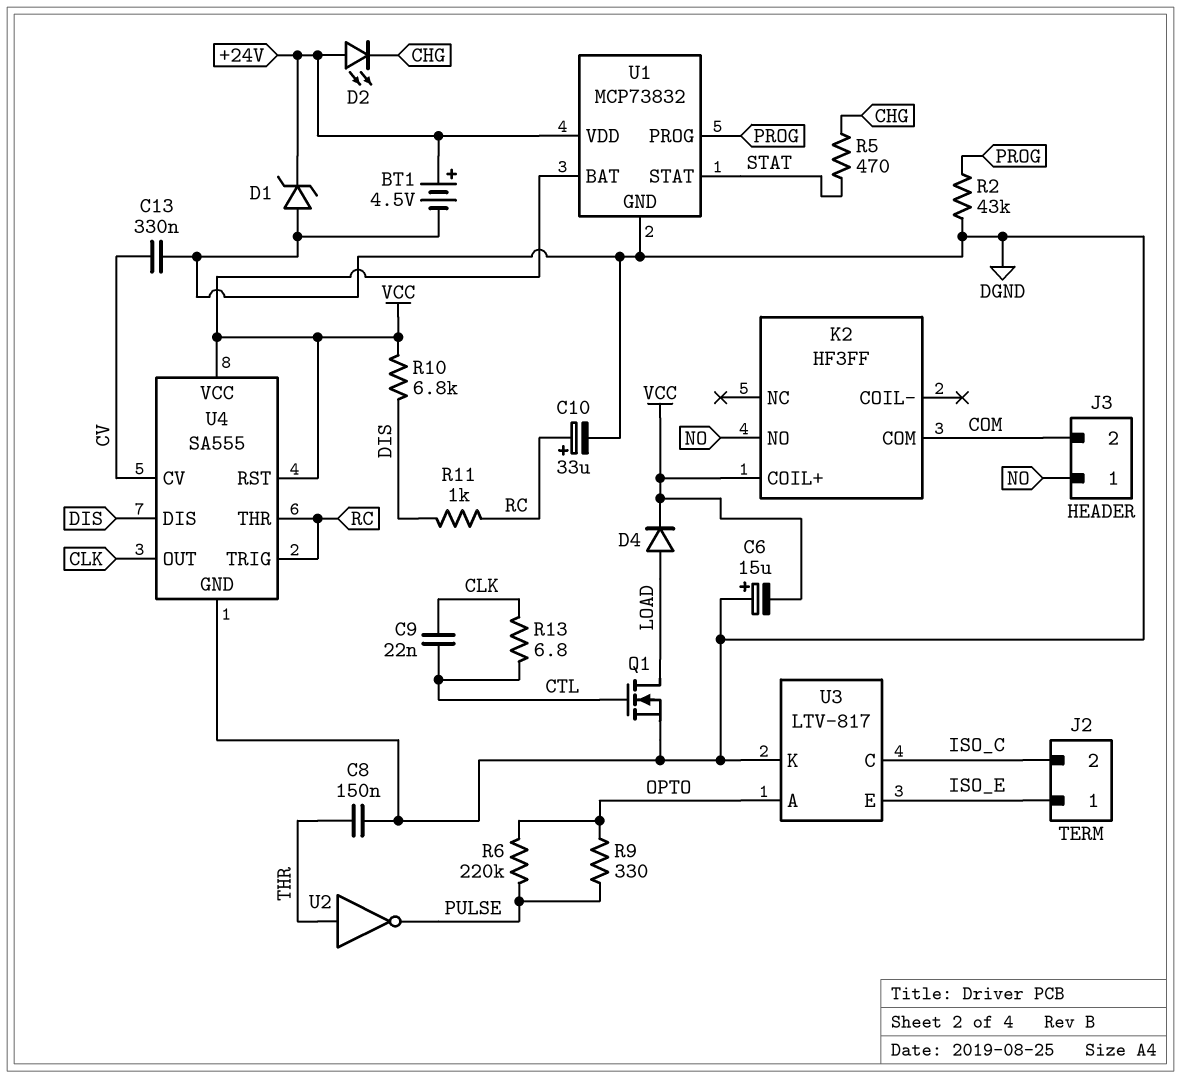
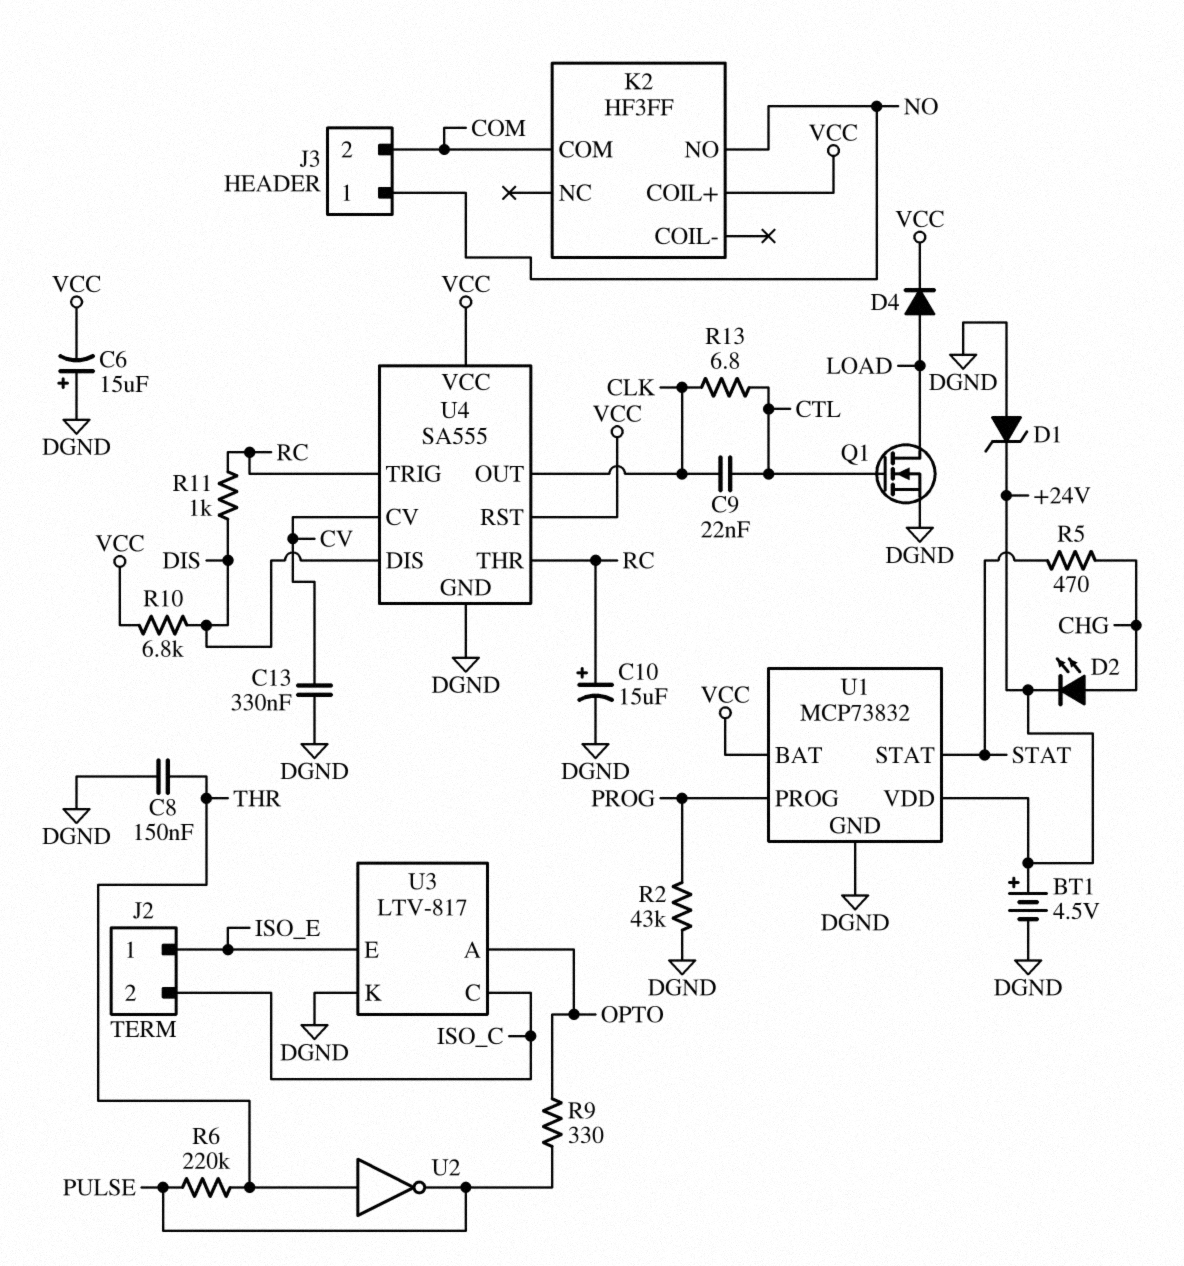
C10: 33uF (plus RC, minus DGND) -> 15uF (plus RC, minus DGND)
D2: LED (A +24V, K CHG) -> LED (A CHG, K +24V)
R6: 220k (OPTO, PULSE) -> 220k (PULSE, THR)

